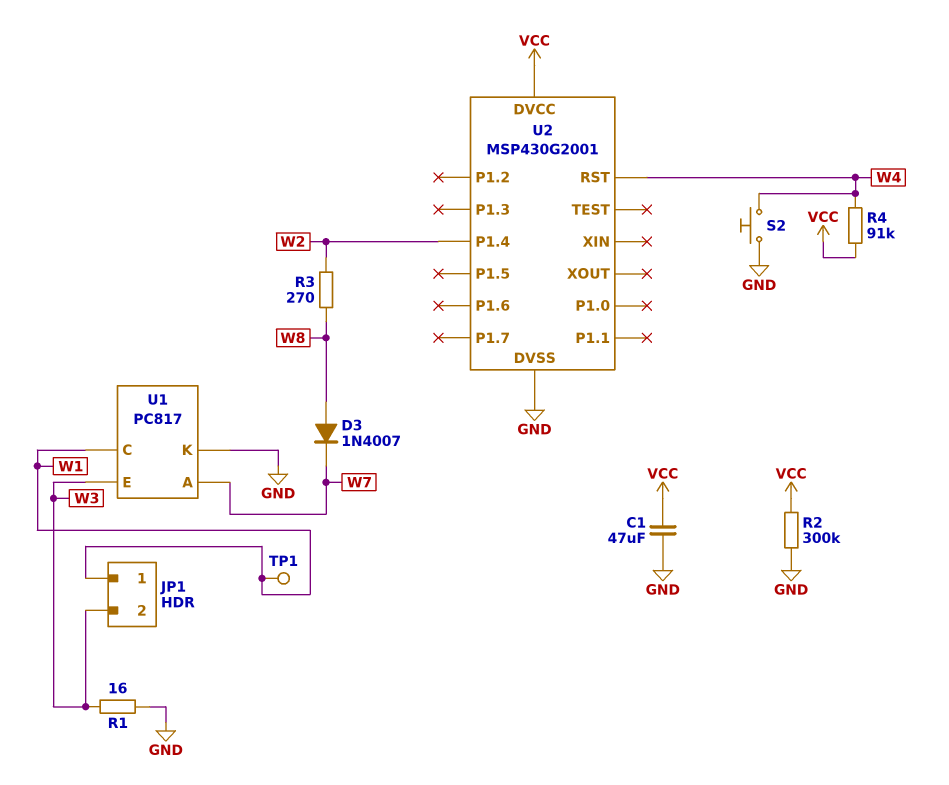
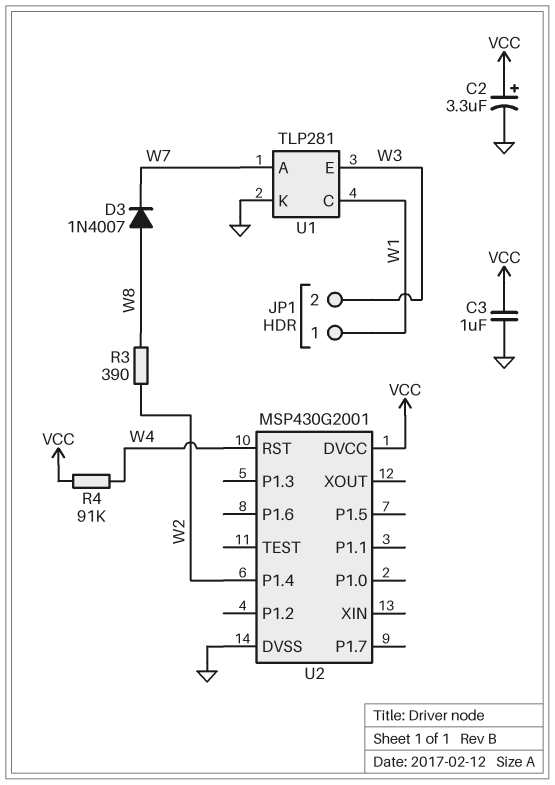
C1: 47uF (GND, VCC) -> none
C2: none -> 3.3uF (plus VCC, minus GND)
C3: none -> 1uF (GND, VCC)
R1: 16 (GND, W3) -> none
R2: 300k (GND, VCC) -> none
R3: 270 (W2, W8) -> 390 (W2, W8)
S2: button (GND, W4) -> none
TP1: test point (W1) -> none
U1: PC817 -> TLP281

